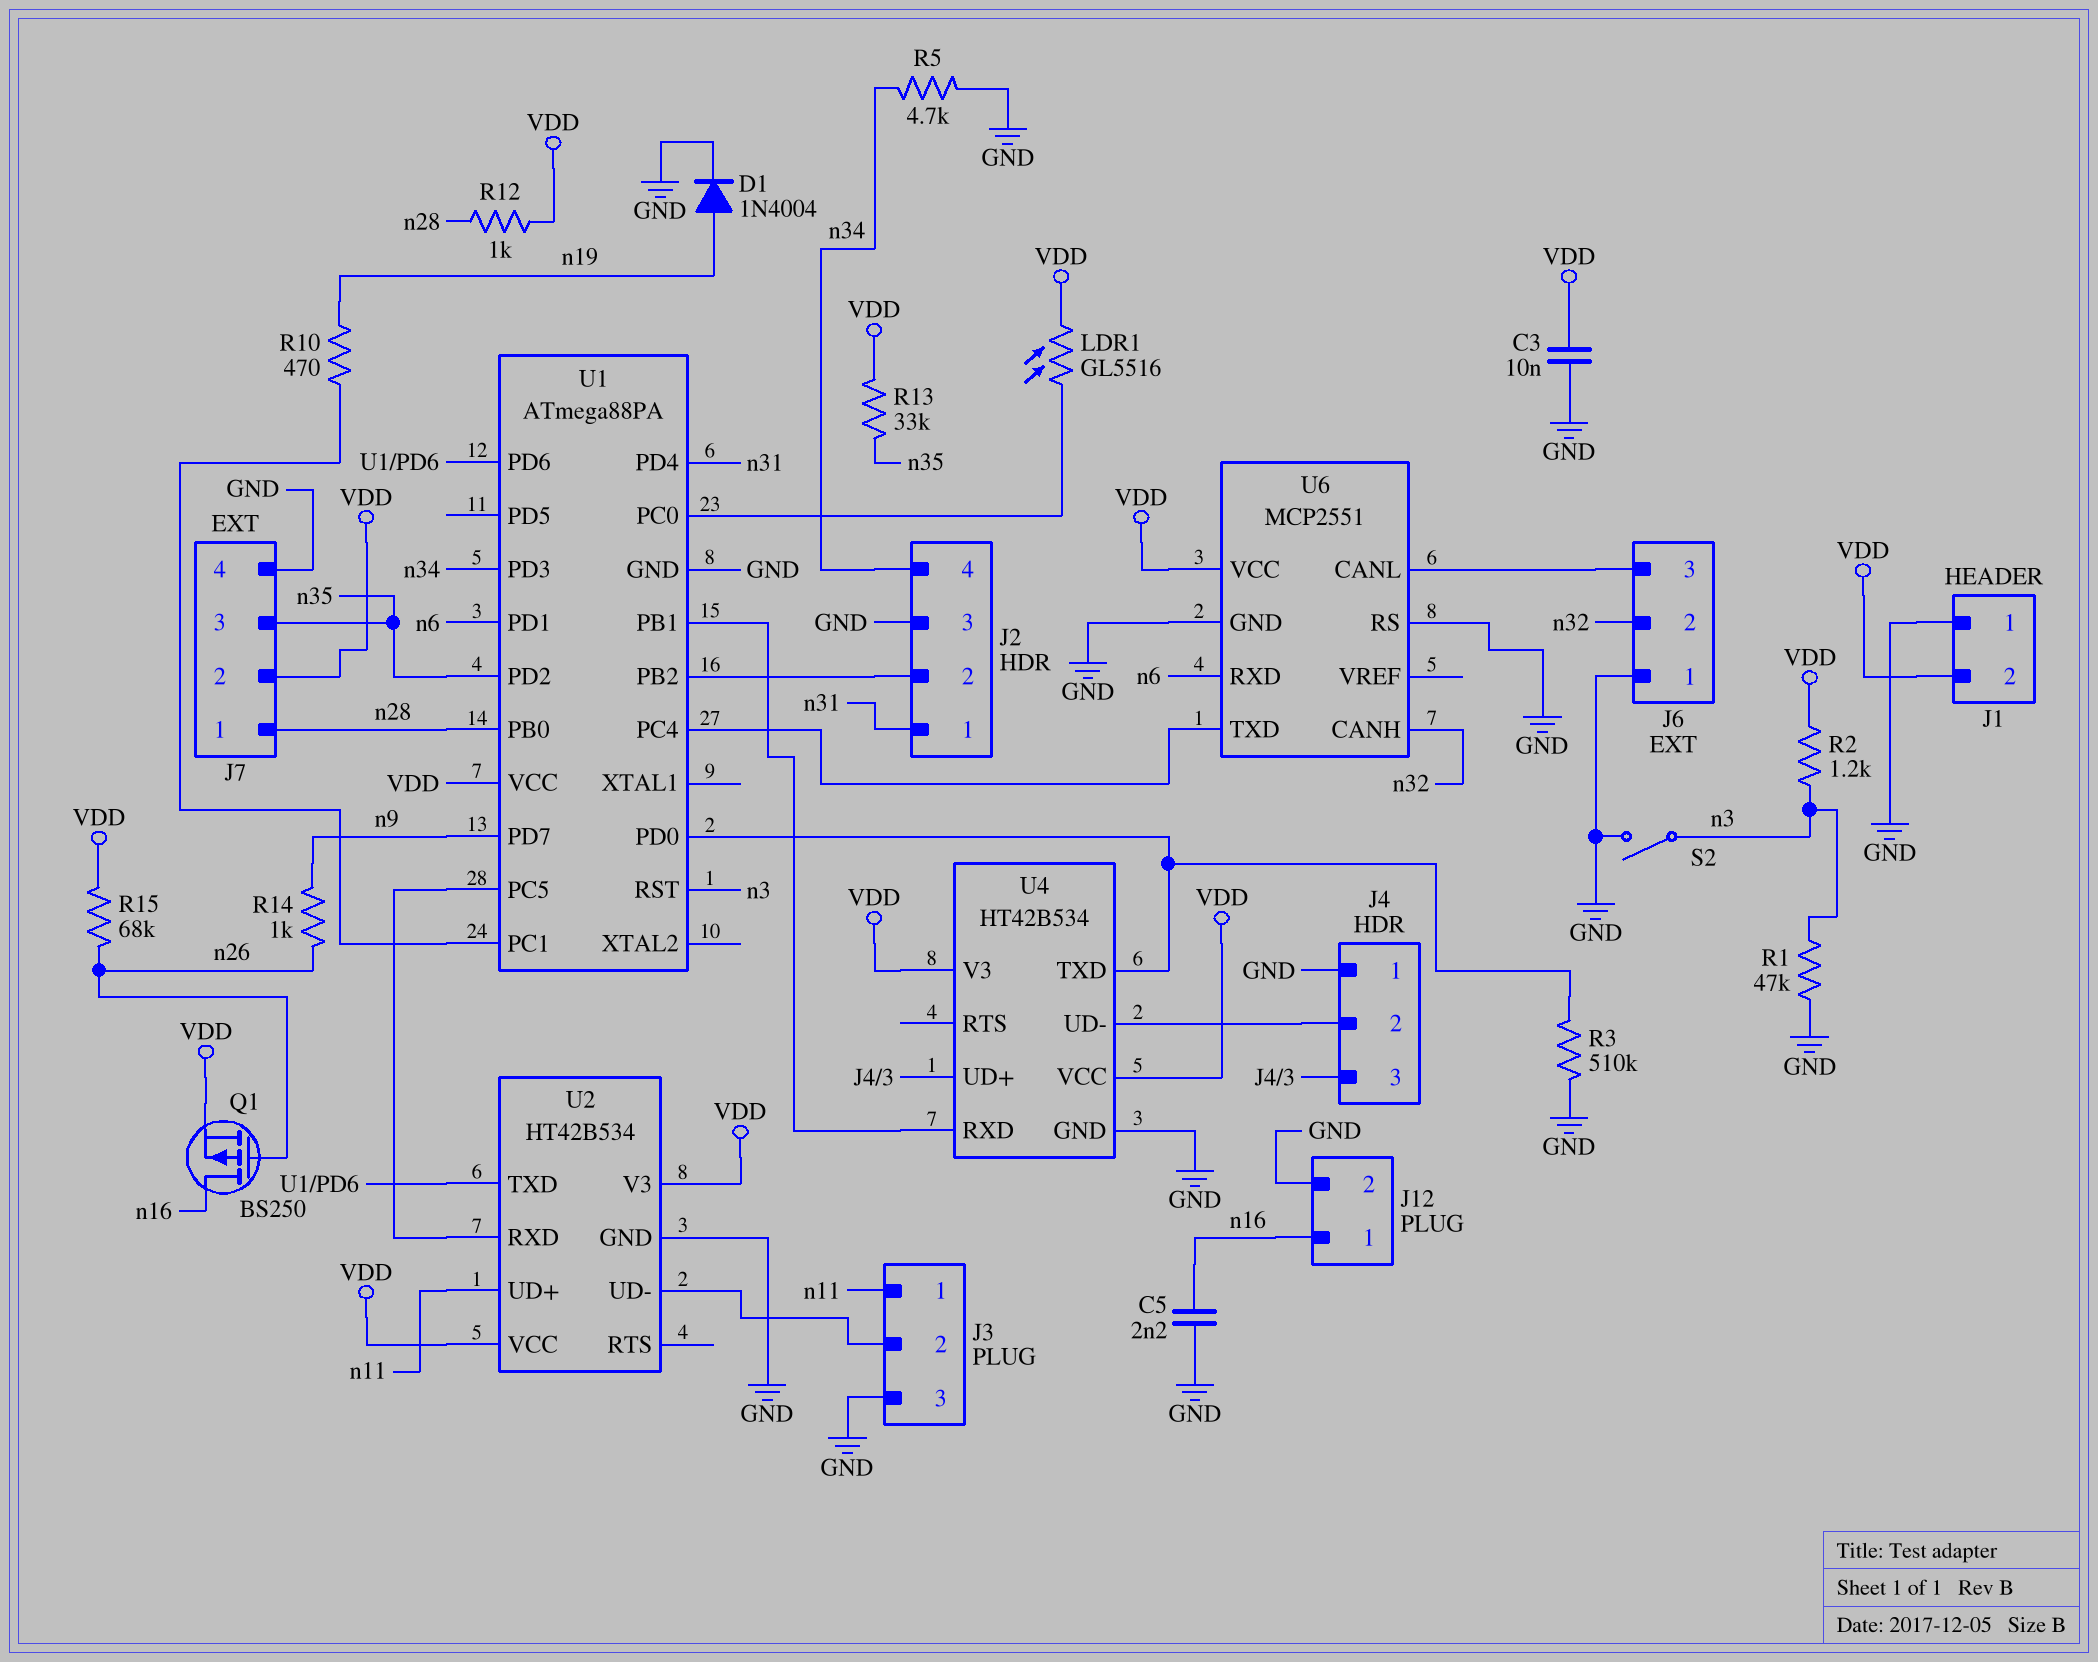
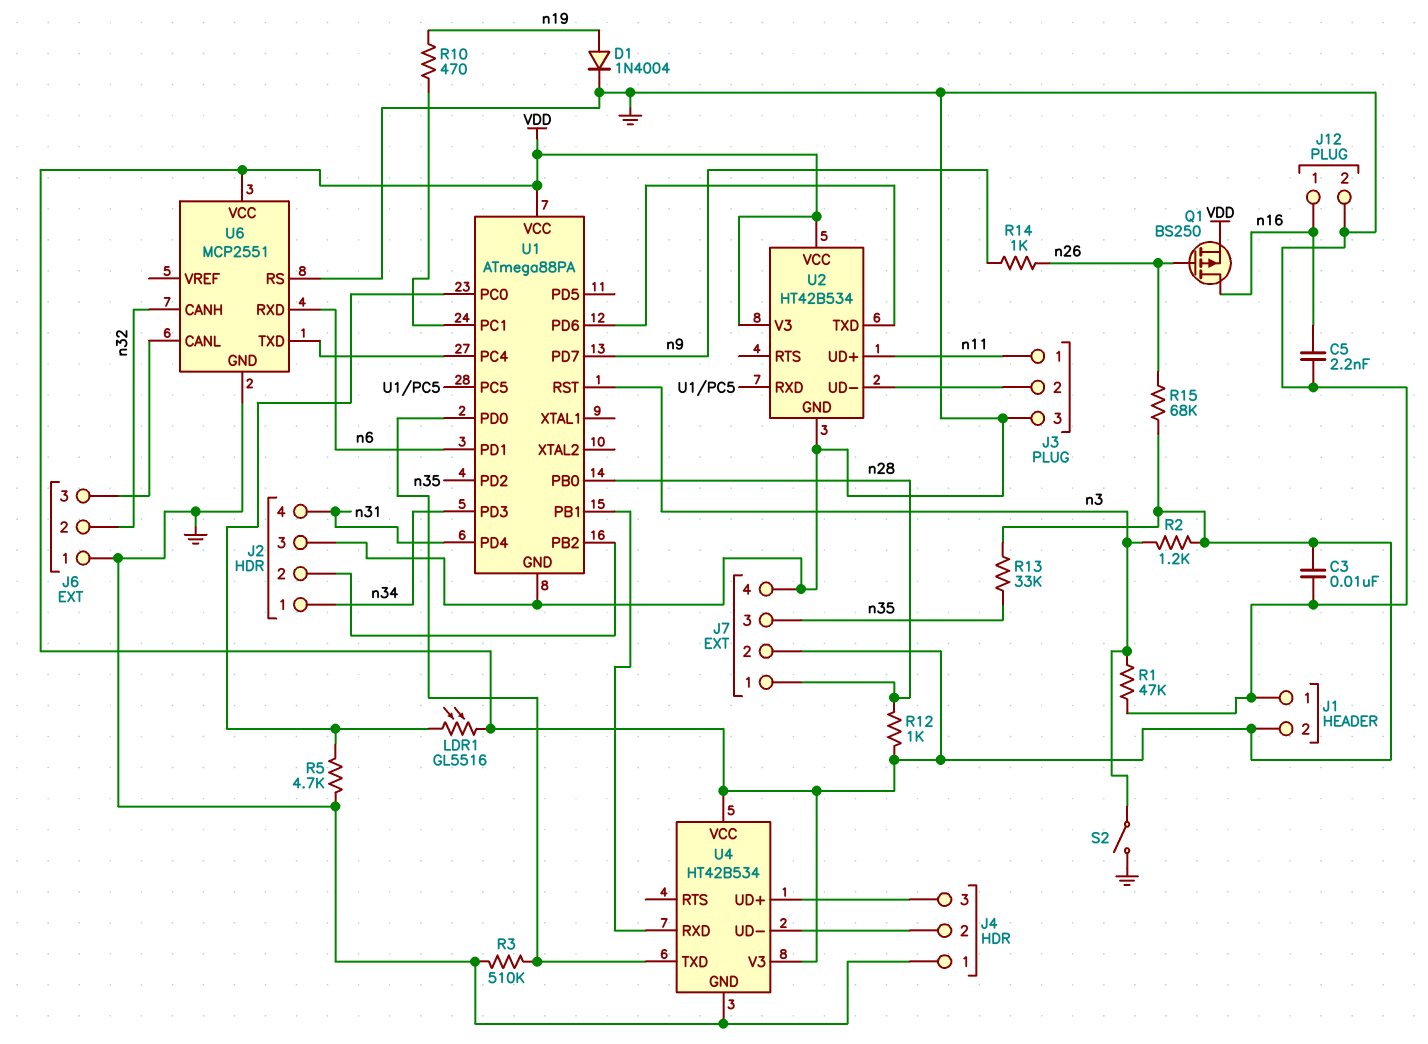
J2 pin 1: n31 -> n34
J2 pin 4: n34 -> n31
R5: 4.7k (GND, n34) -> 4.7k (GND, U1/PC0)

